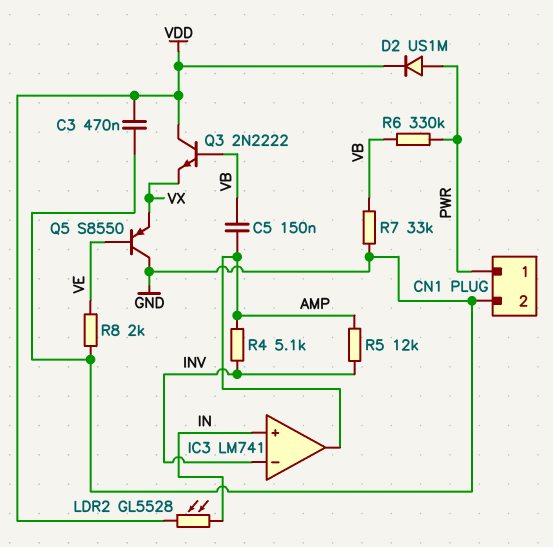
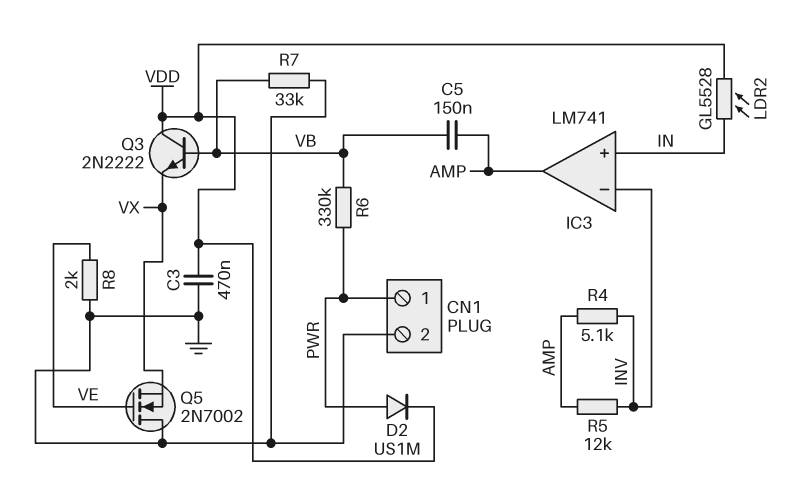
Q5: PNP S8550 (B VE, C GND, E VX) -> NMOS 2N7002 (G VE, D GND, S VX)

